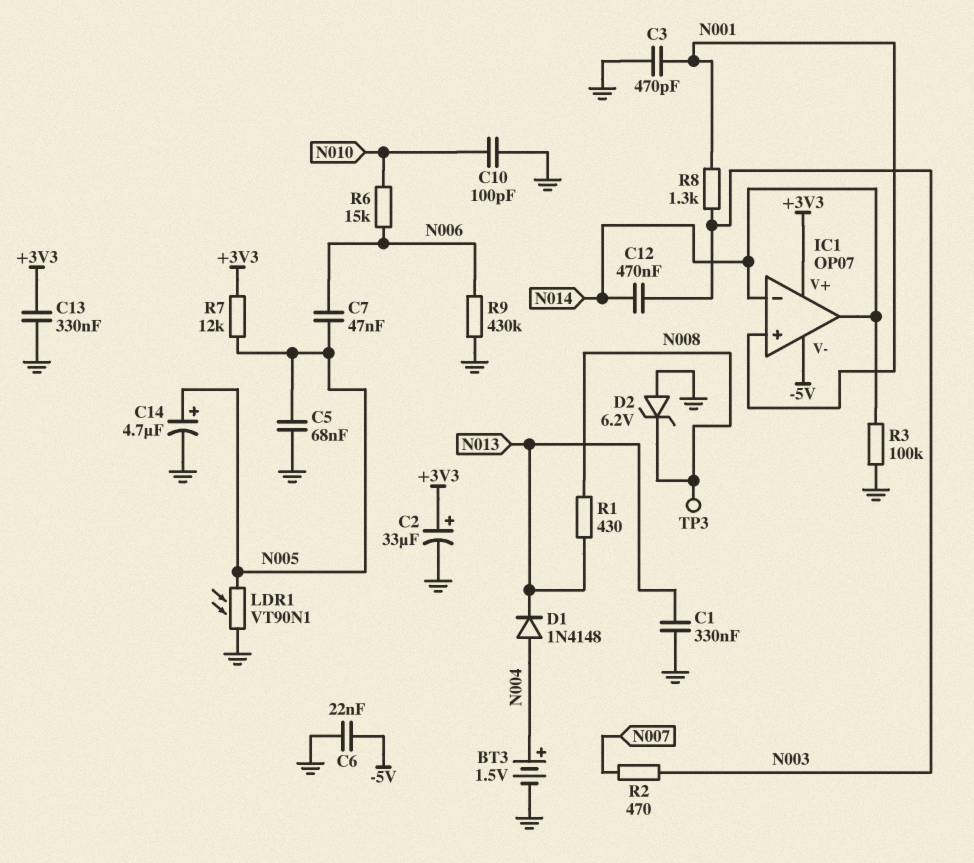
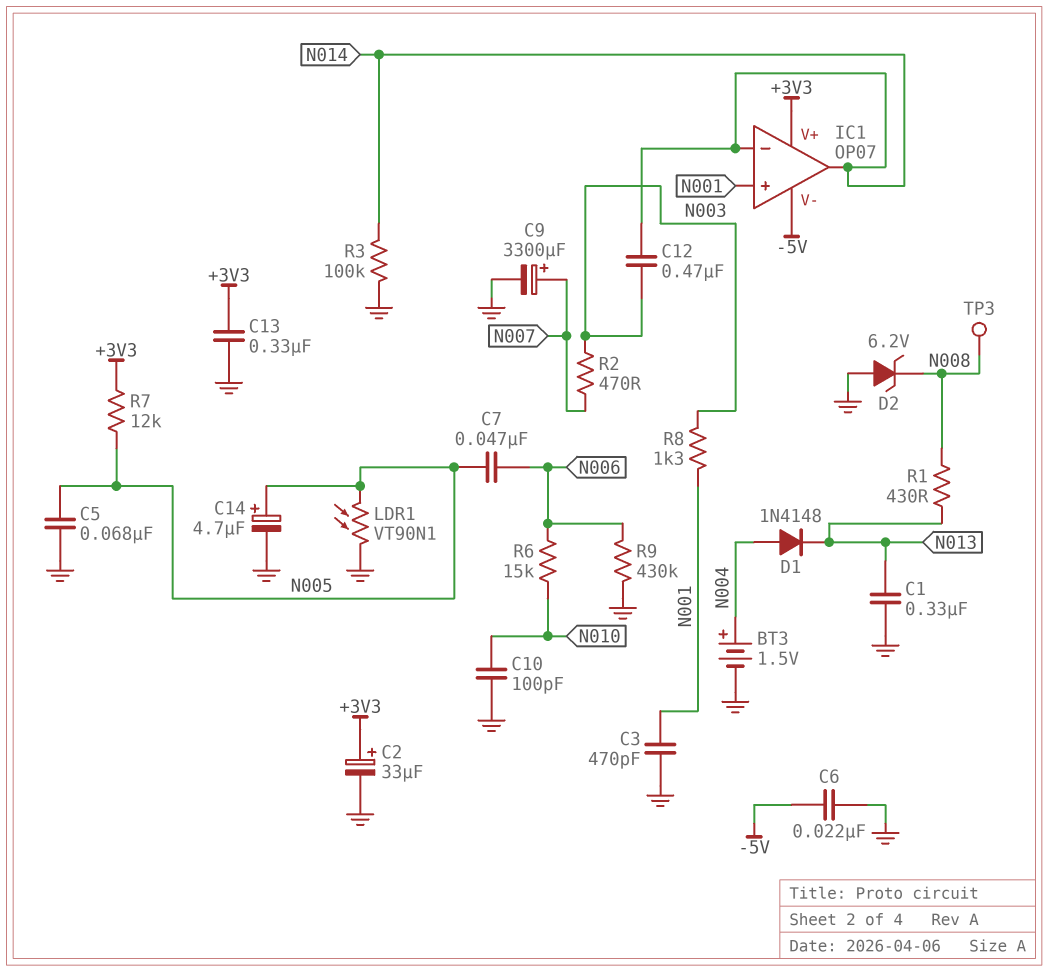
C9: none -> 3300uF (plus N007, minus GND)

